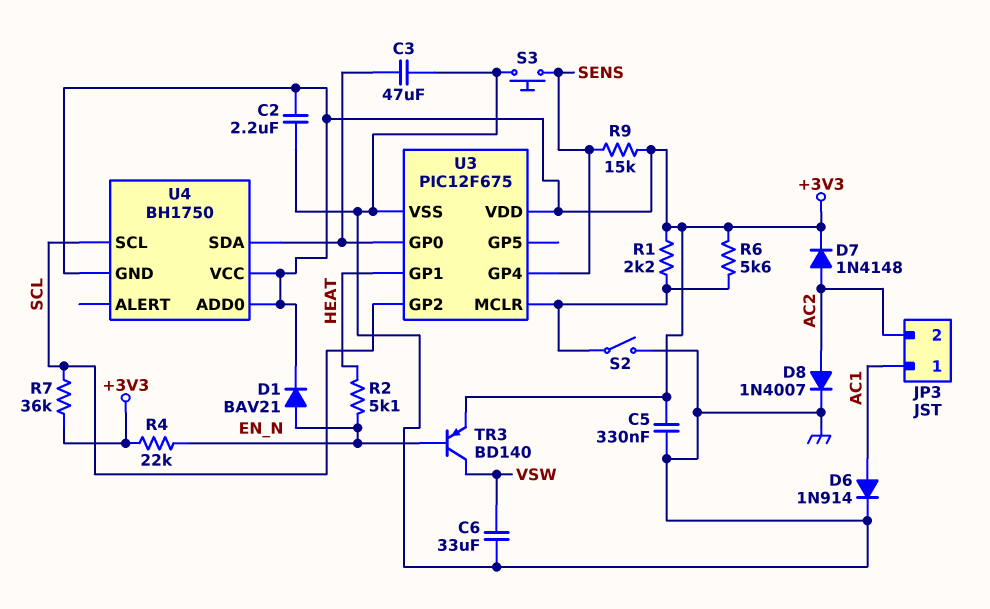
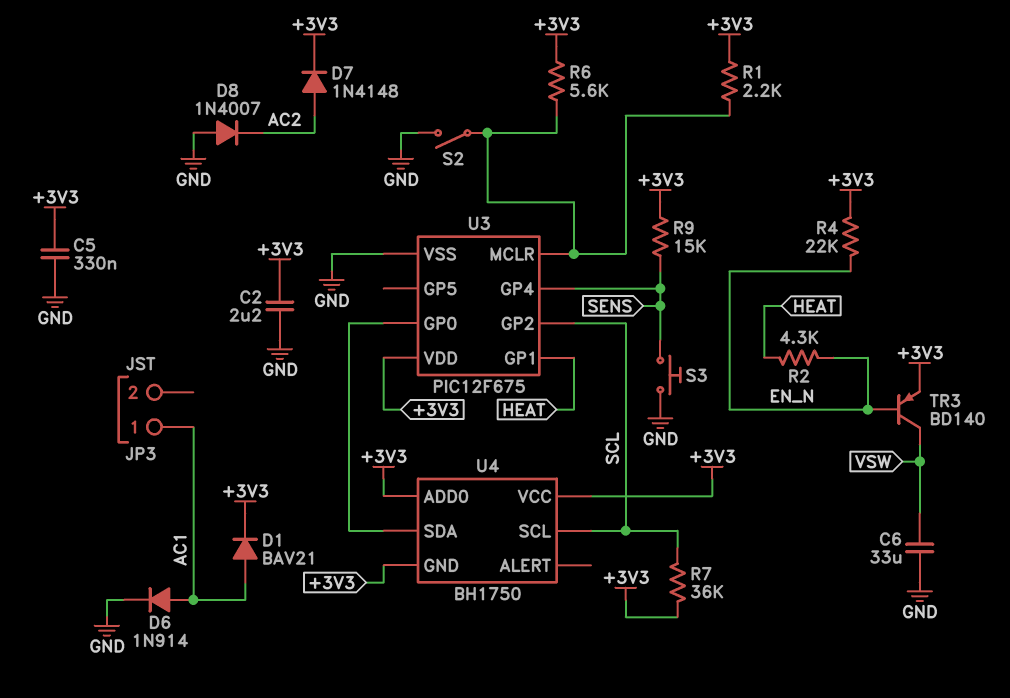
C3: 47uF (GND, U3/GP0) -> none
D1: diode BAV21 (A EN_N, K +3V3) -> diode BAV21 (A AC1, K +3V3)
D8: diode 1N4007 (A AC2, K GND) -> diode 1N4007 (A GND, K AC2)
JP3 pin 2: AC2 -> none
R2: 5.1k (EN_N, HEAT) -> 4.3k (EN_N, HEAT)

